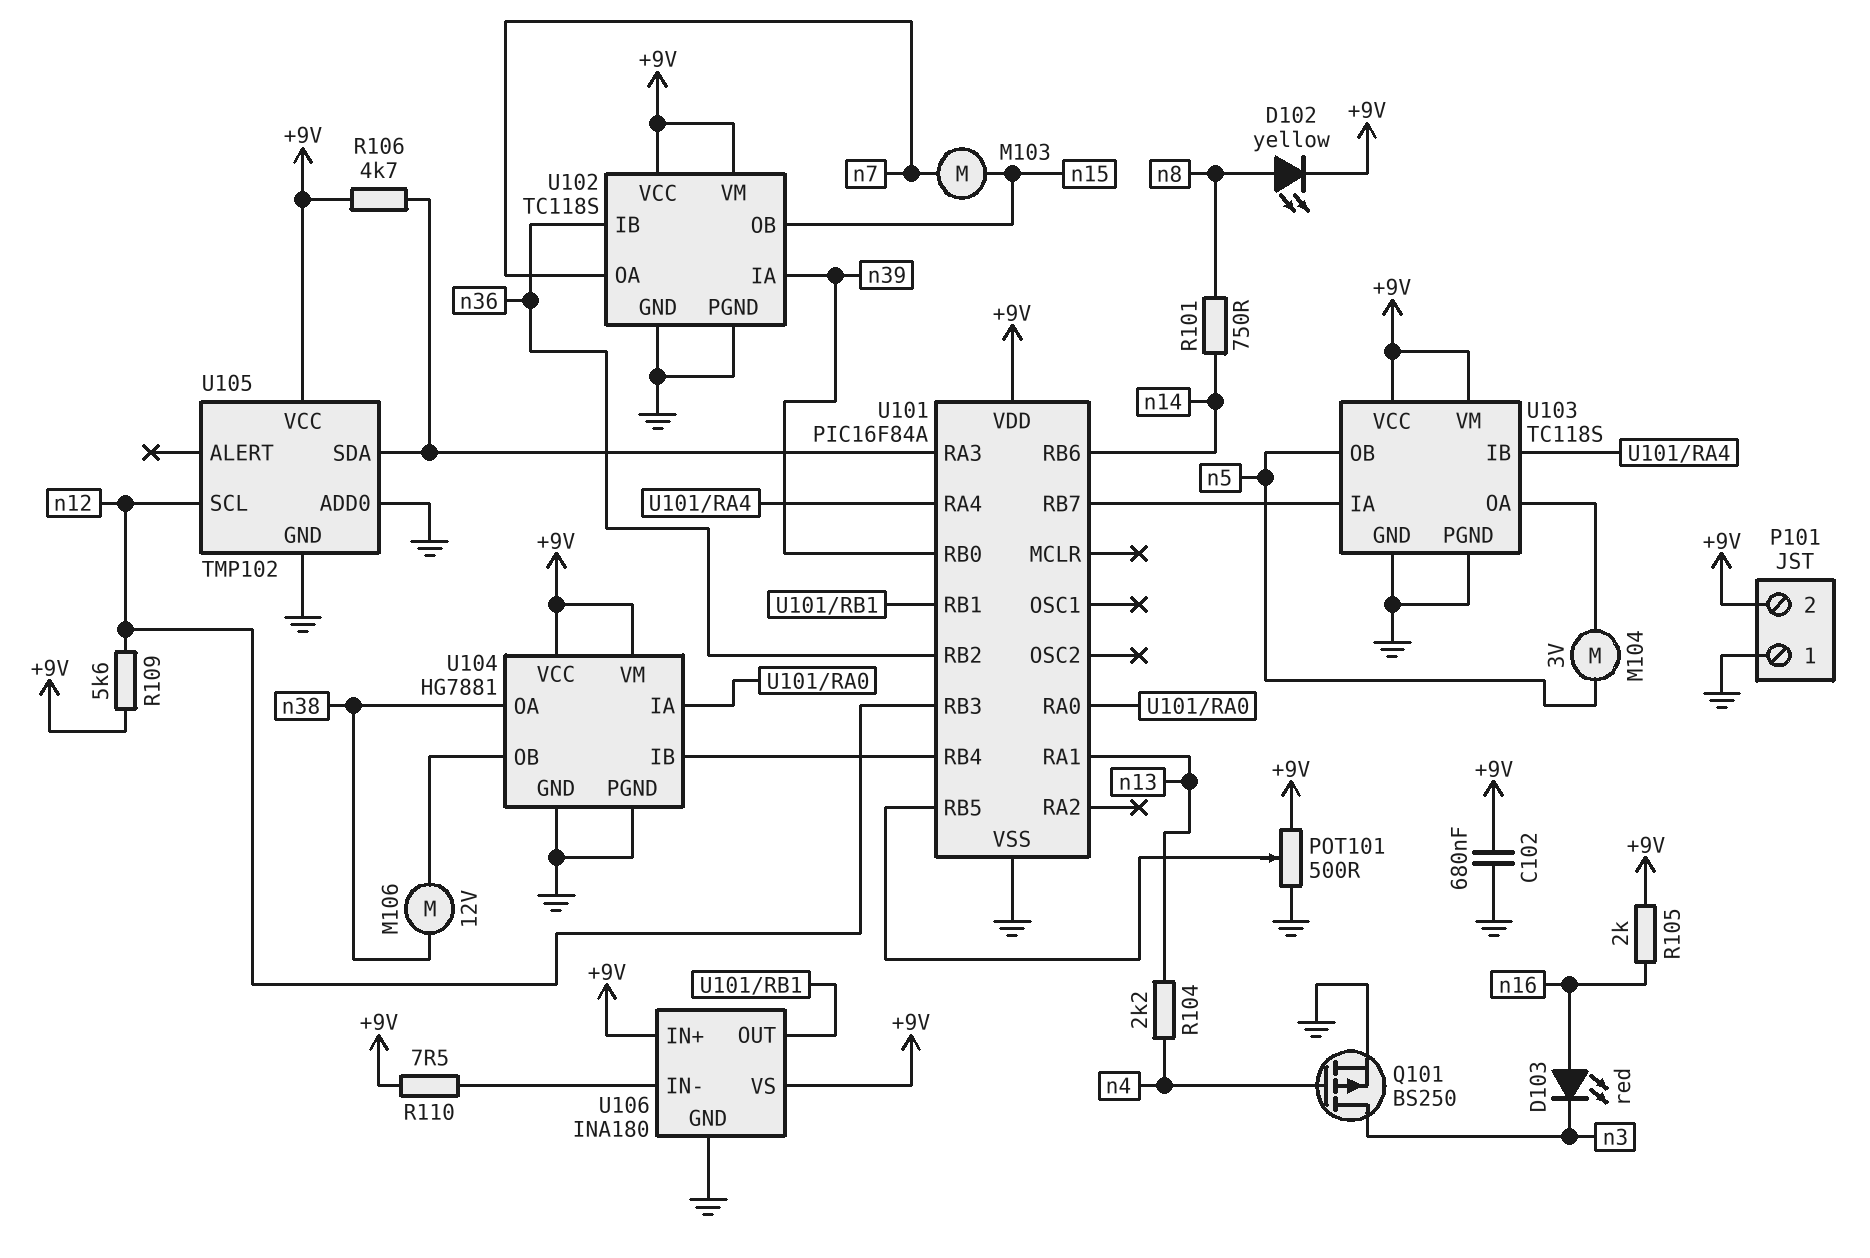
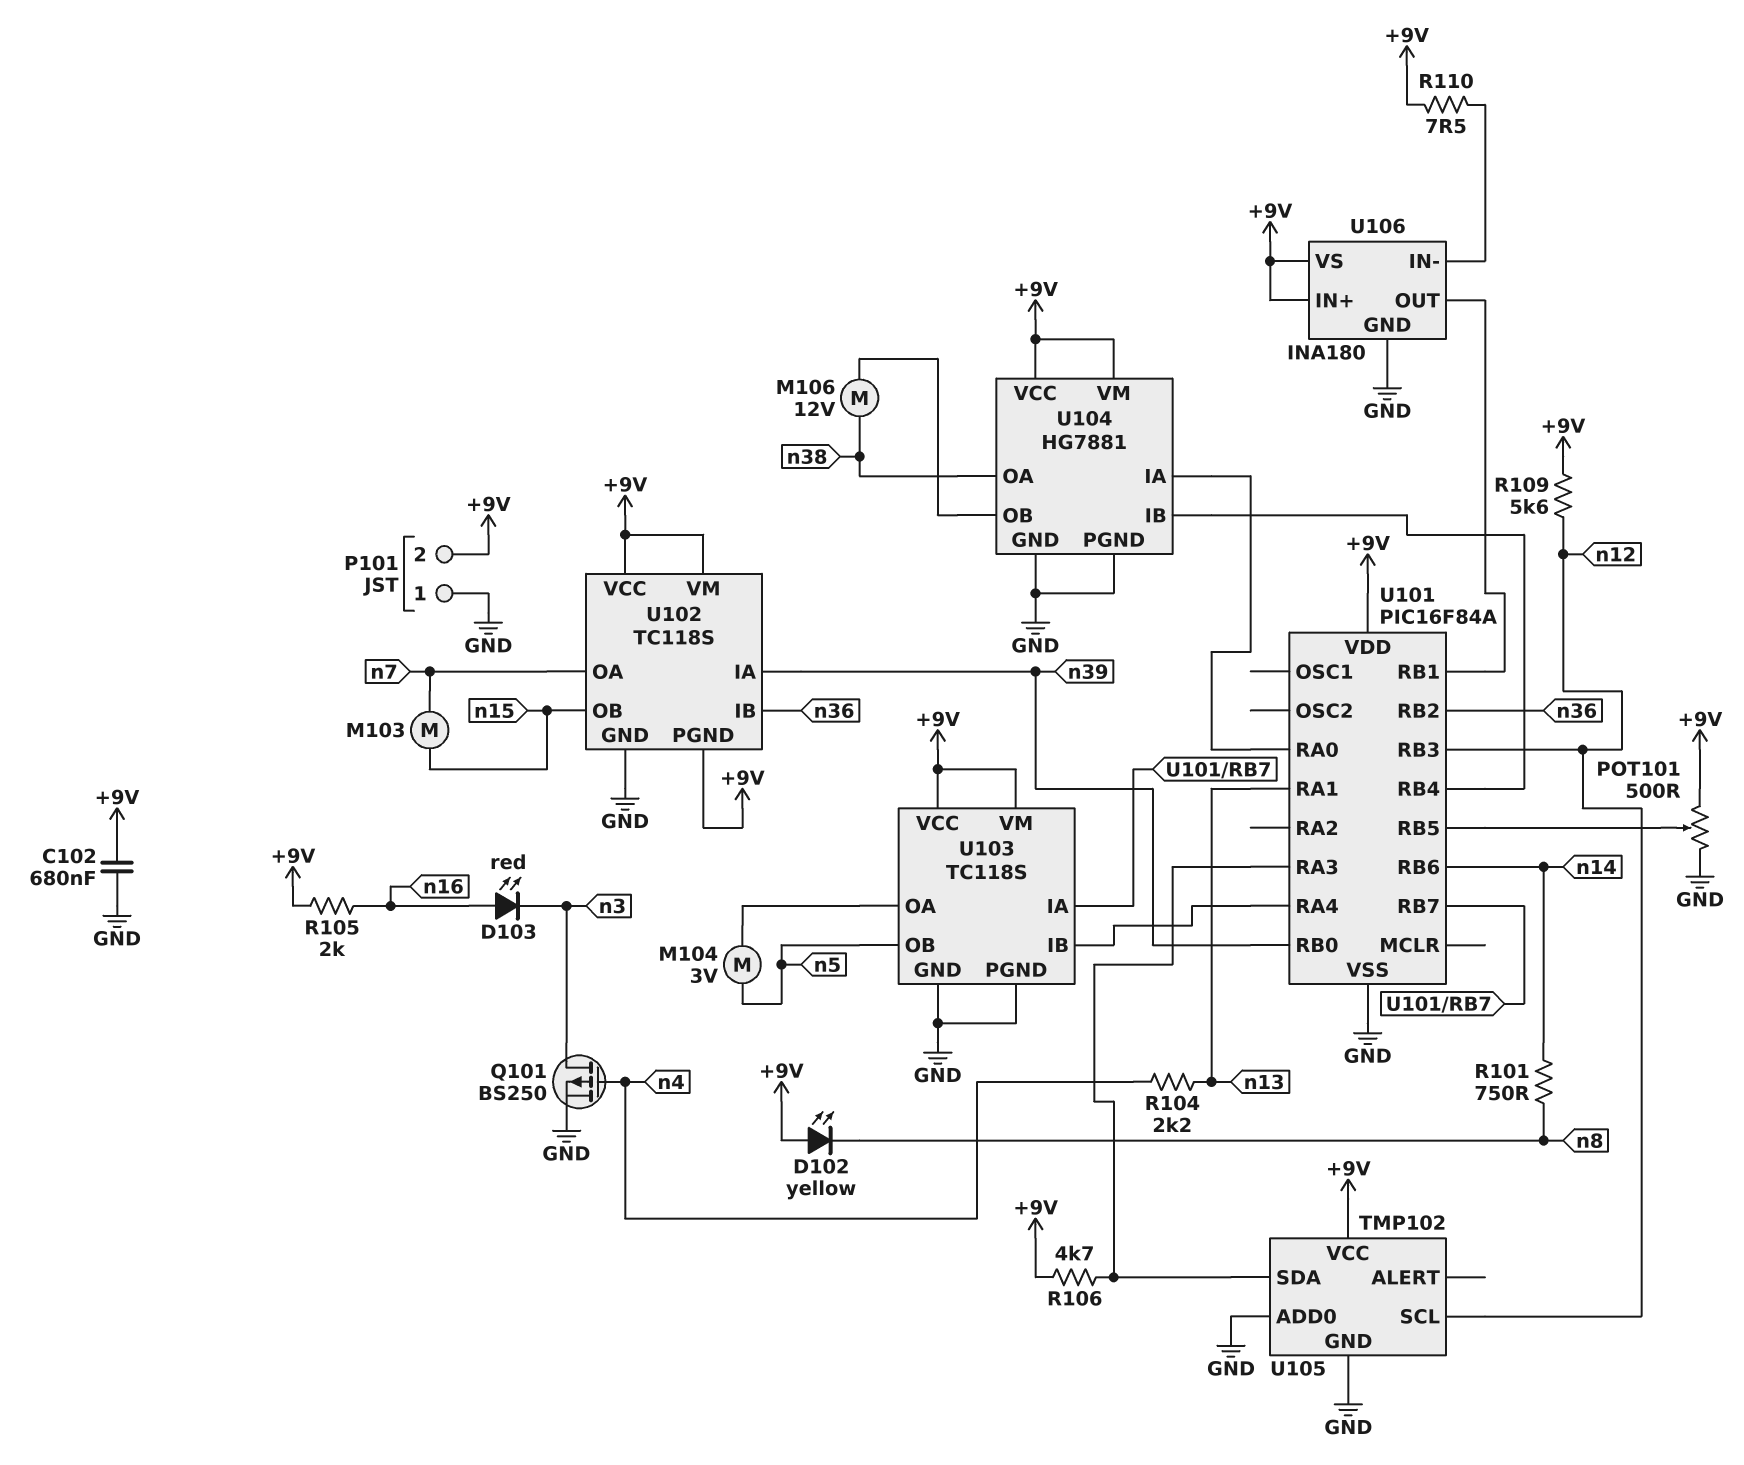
D102: LED yellow (A n8, K +9V) -> LED yellow (A +9V, K n8)
U102 pin PGND: GND -> +9V

